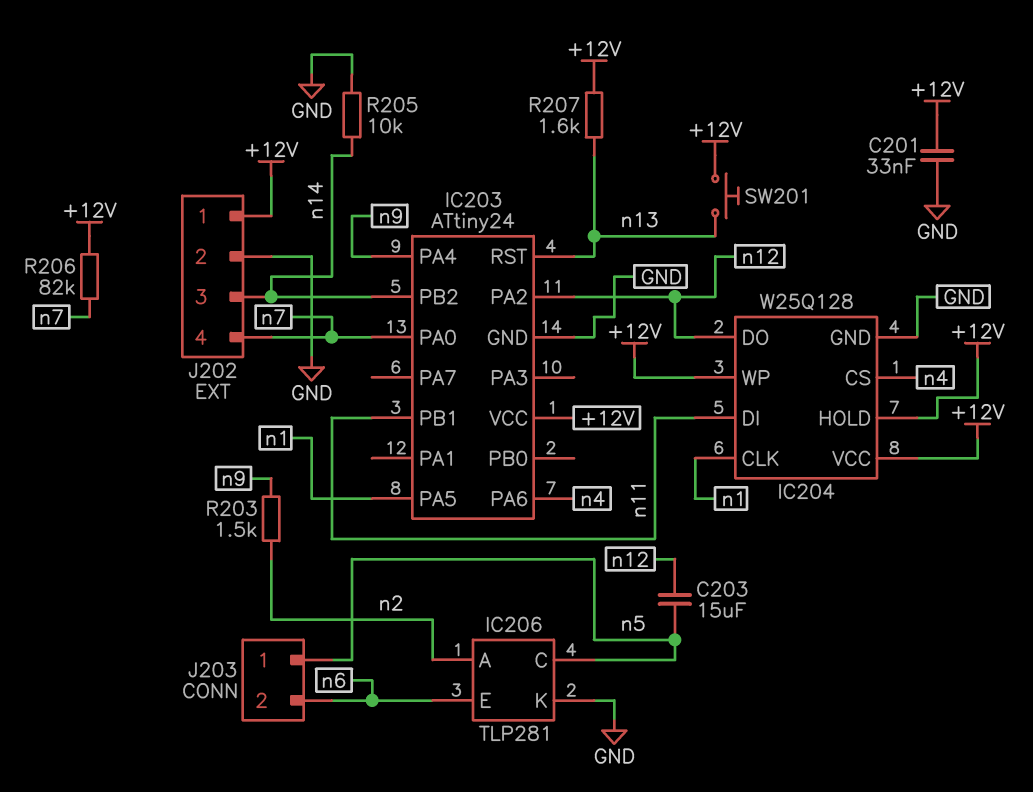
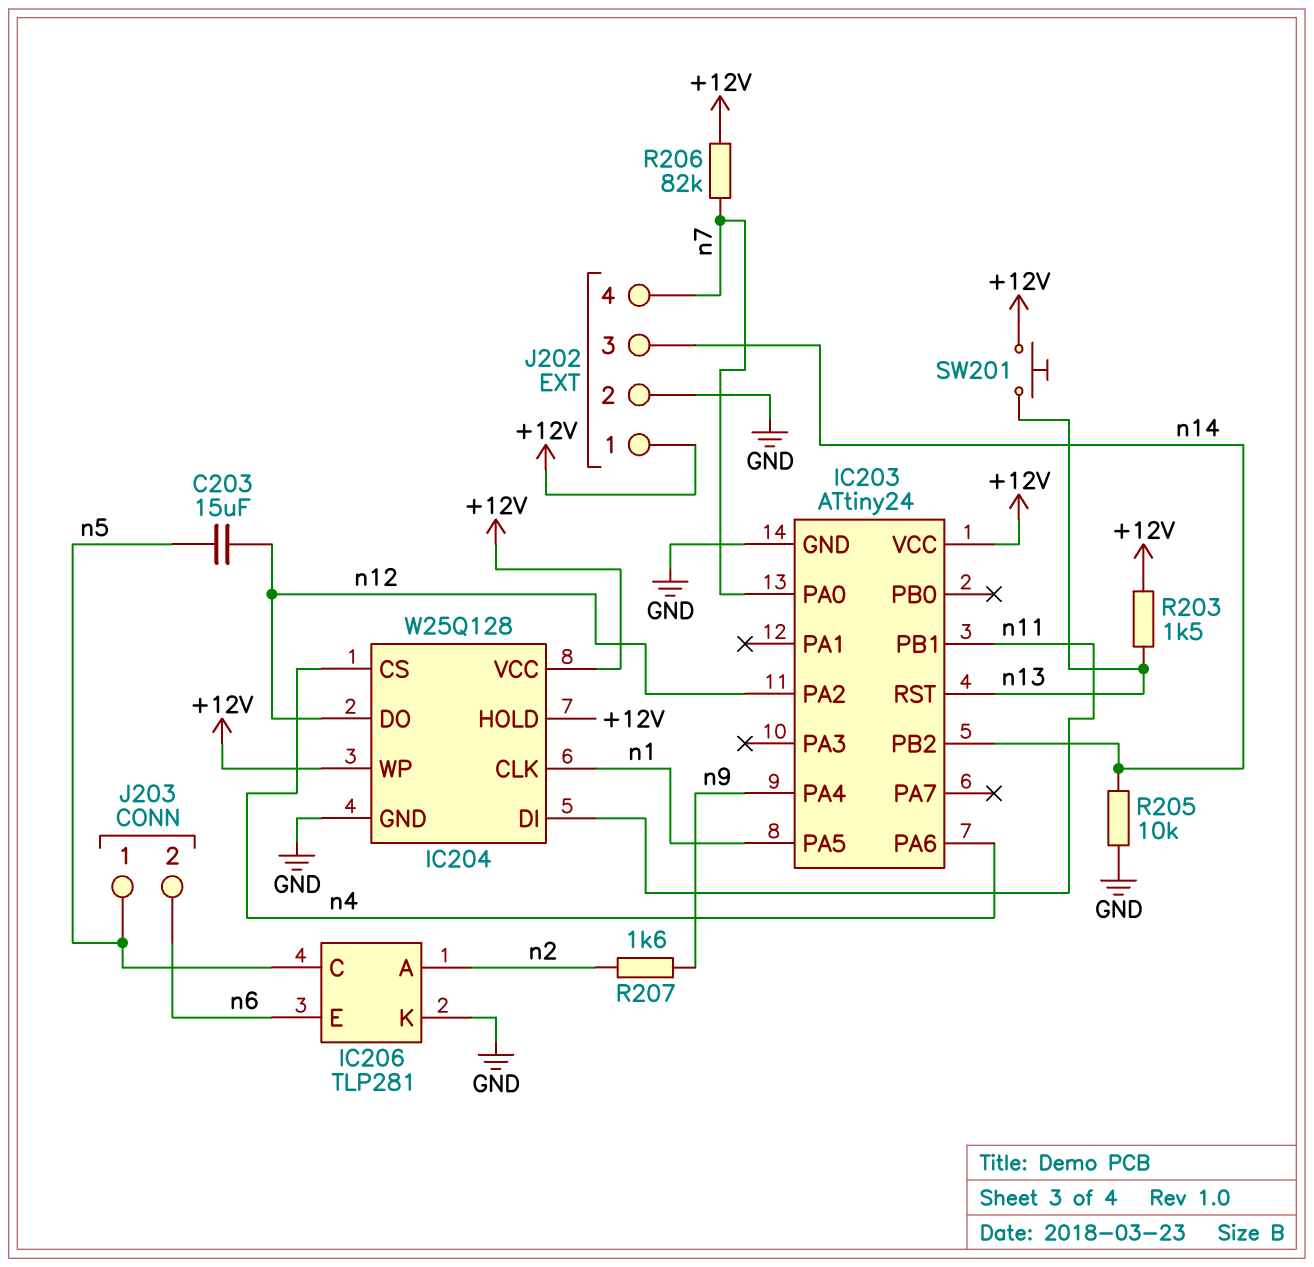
C201: 33nF (+12V, GND) -> none
R203: 1.5k (n2, n9) -> 1.5k (+12V, n13)
R207: 1.6k (+12V, n13) -> 1.6k (n2, n9)

